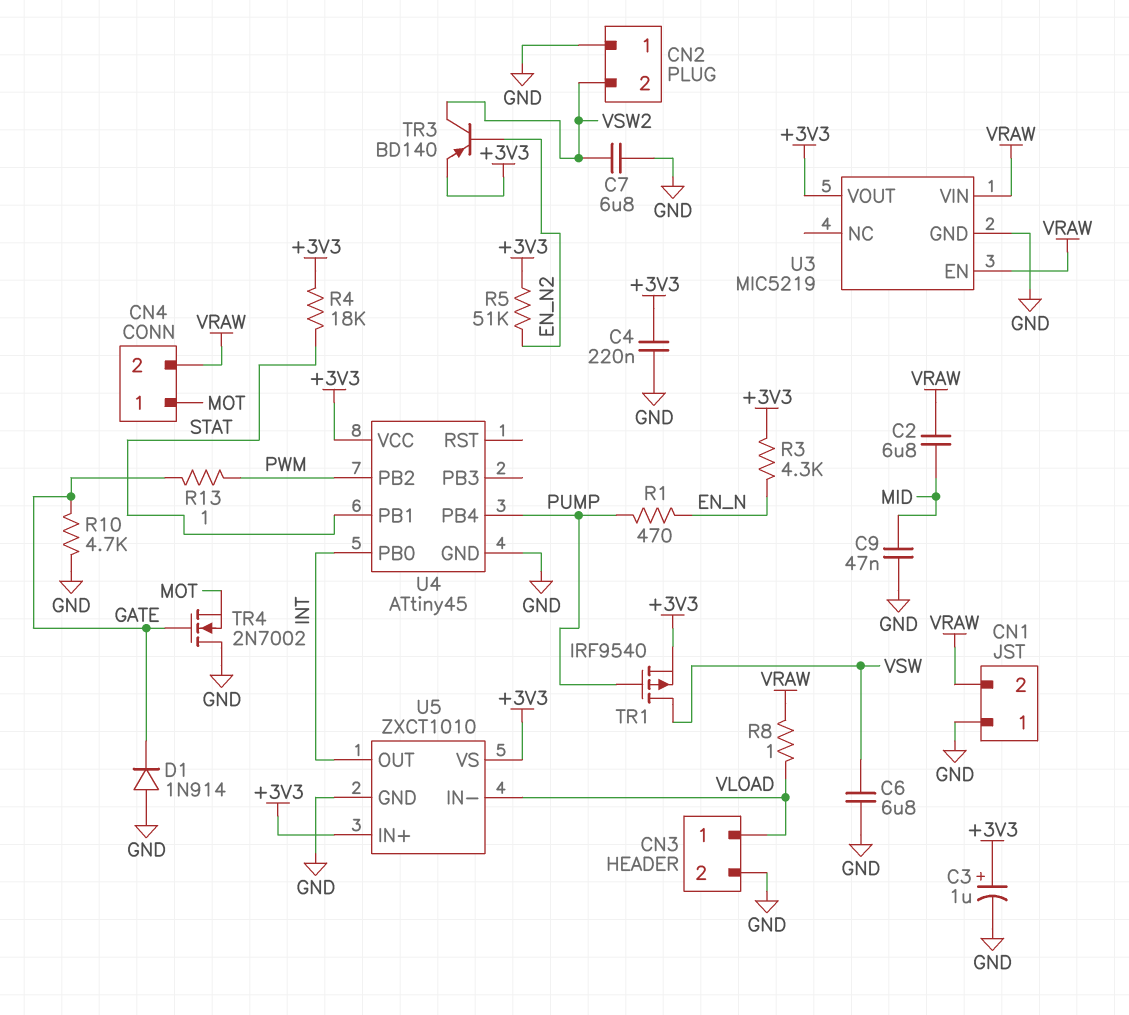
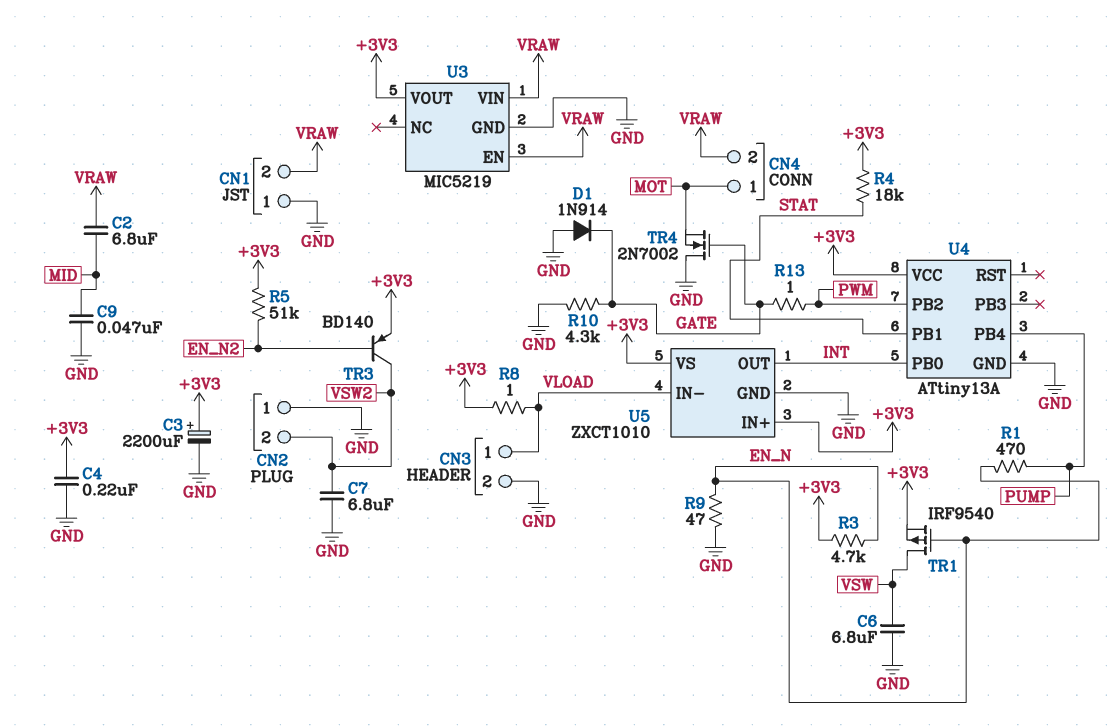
C3: 1uF (plus +3V3, minus GND) -> 2200uF (plus +3V3, minus GND)
R3: 4.3k (+3V3, EN_N) -> 4.7k (+3V3, EN_N)
R8: 1 (VLOAD, VRAW) -> 1 (+3V3, VLOAD)
R9: none -> 47 (EN_N, GND)
R10: 4.7k (GATE, GND) -> 4.3k (GATE, GND)
TR1: PMOS IRF9540 (G PUMP, D VSW, S +3V3) -> PMOS IRF9540 (G EN_N, D VSW, S +3V3)
U4: ATtiny45 -> ATtiny13A

